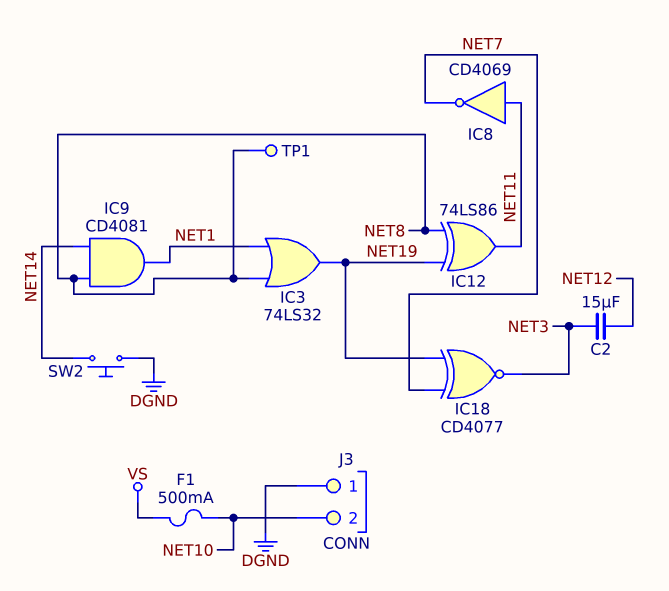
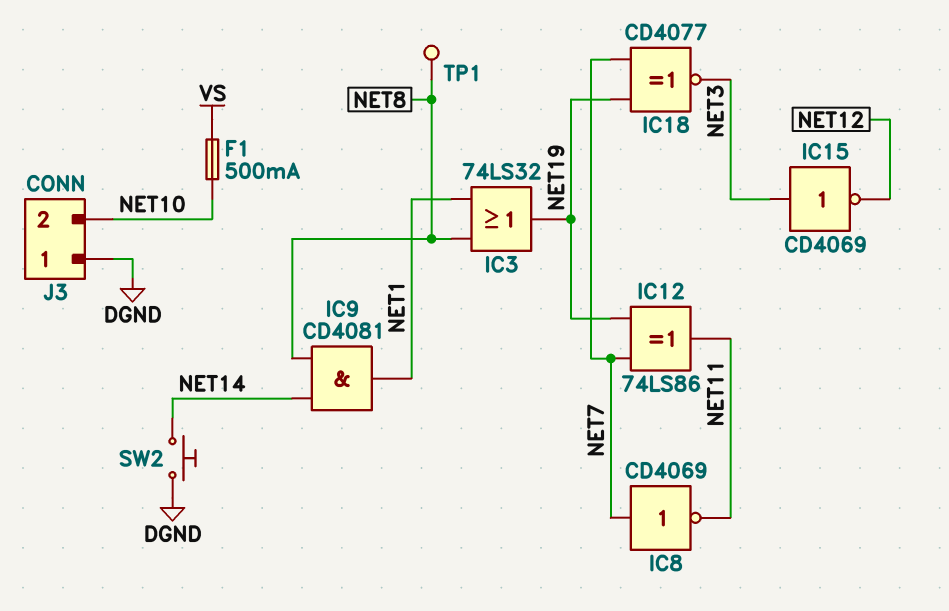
C2: 15uF (NET3, NET12) -> none
IC8: NOT CD4069 (in NET11, out NET7) -> NOT CD4069 (in NET7, out NET11)
IC12: XOR 74LS86 (in NET8, in NET19, out NET11) -> XOR 74LS86 (in NET7, in NET19, out NET11)
IC15: none -> NOT CD4069 (in NET3, out NET12)

